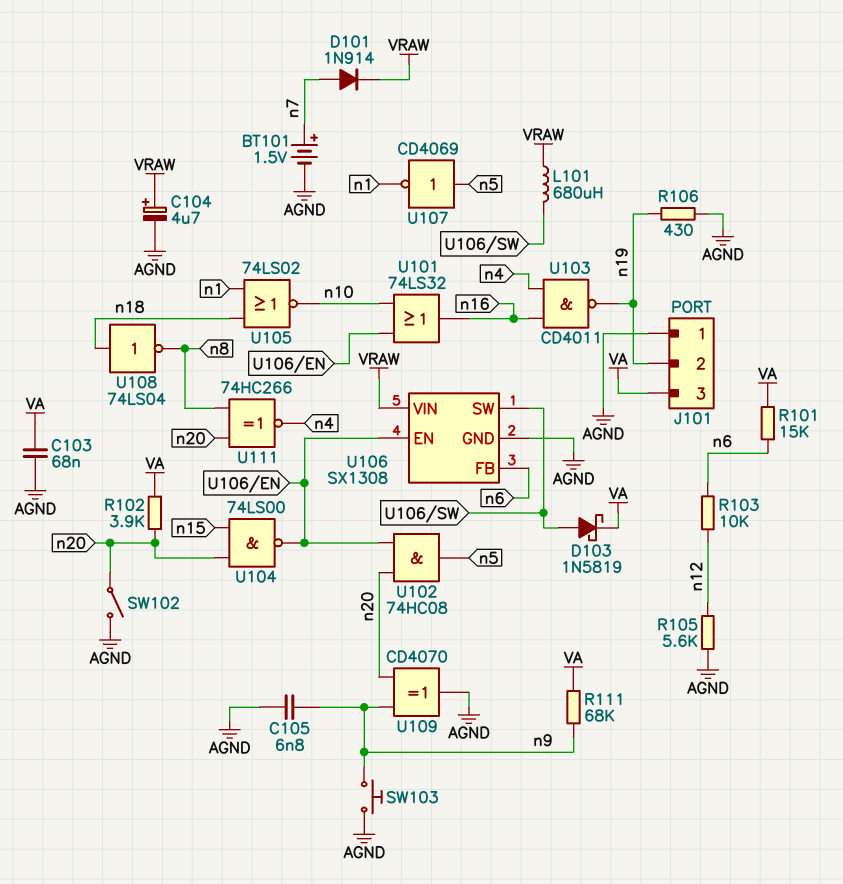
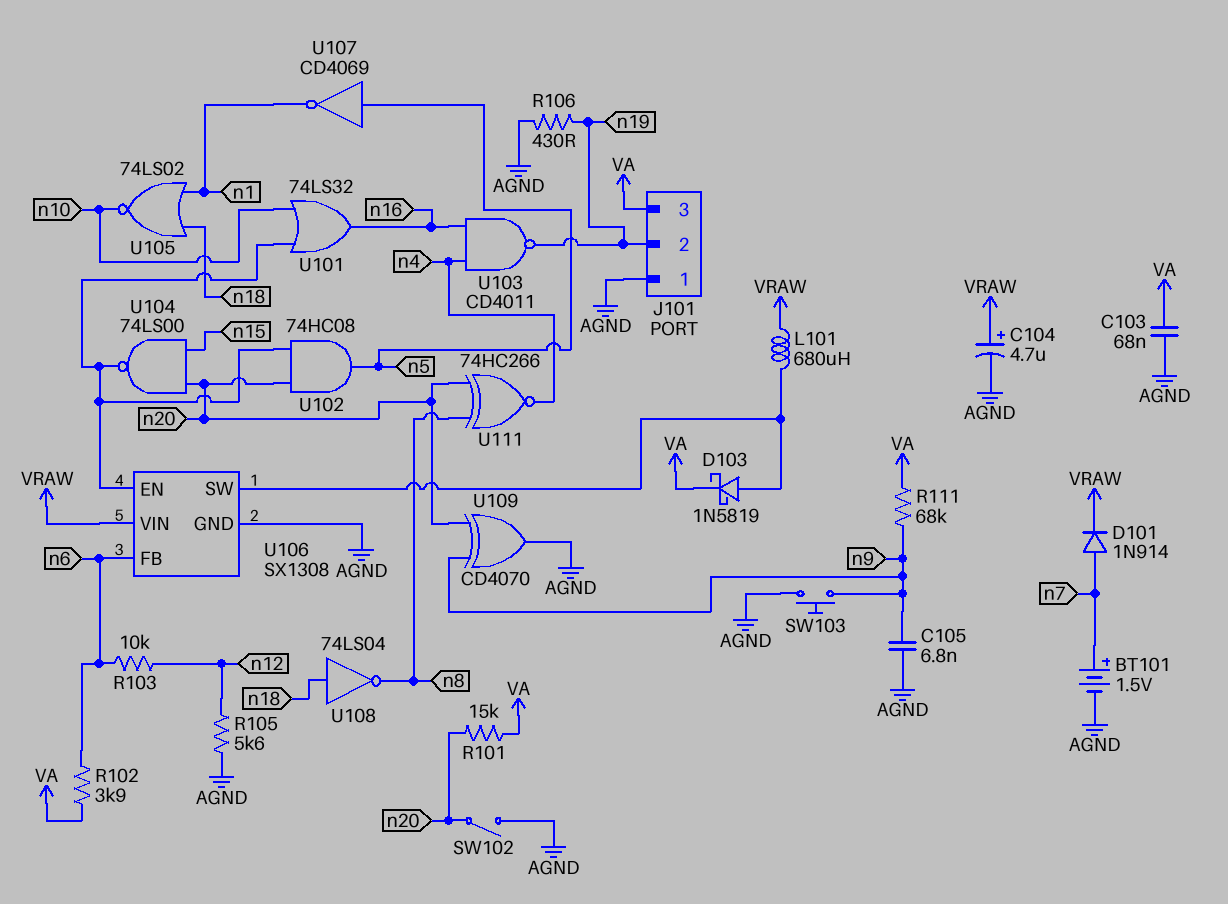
R101: 15k (VA, n6) -> 15k (VA, n20)
R102: 3.9k (VA, n20) -> 3.9k (VA, n6)

